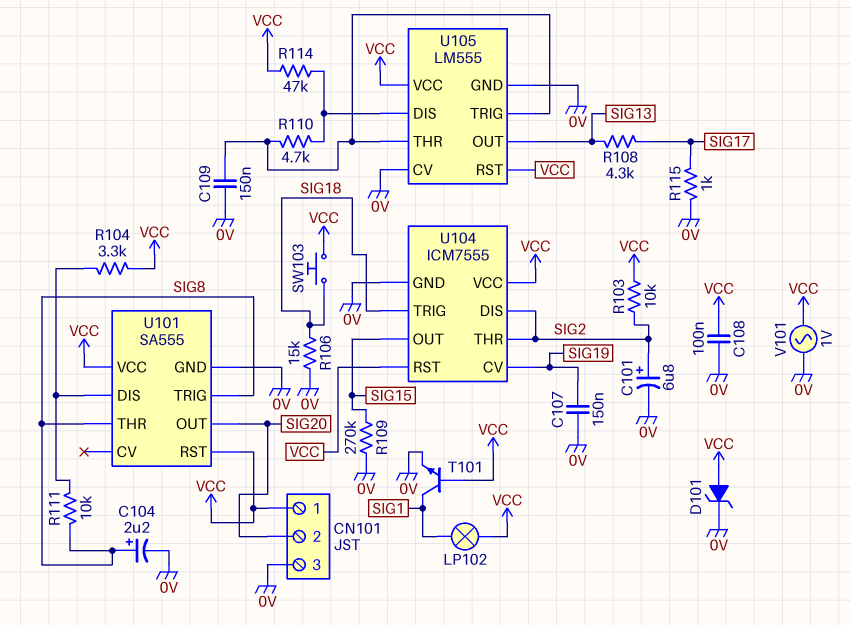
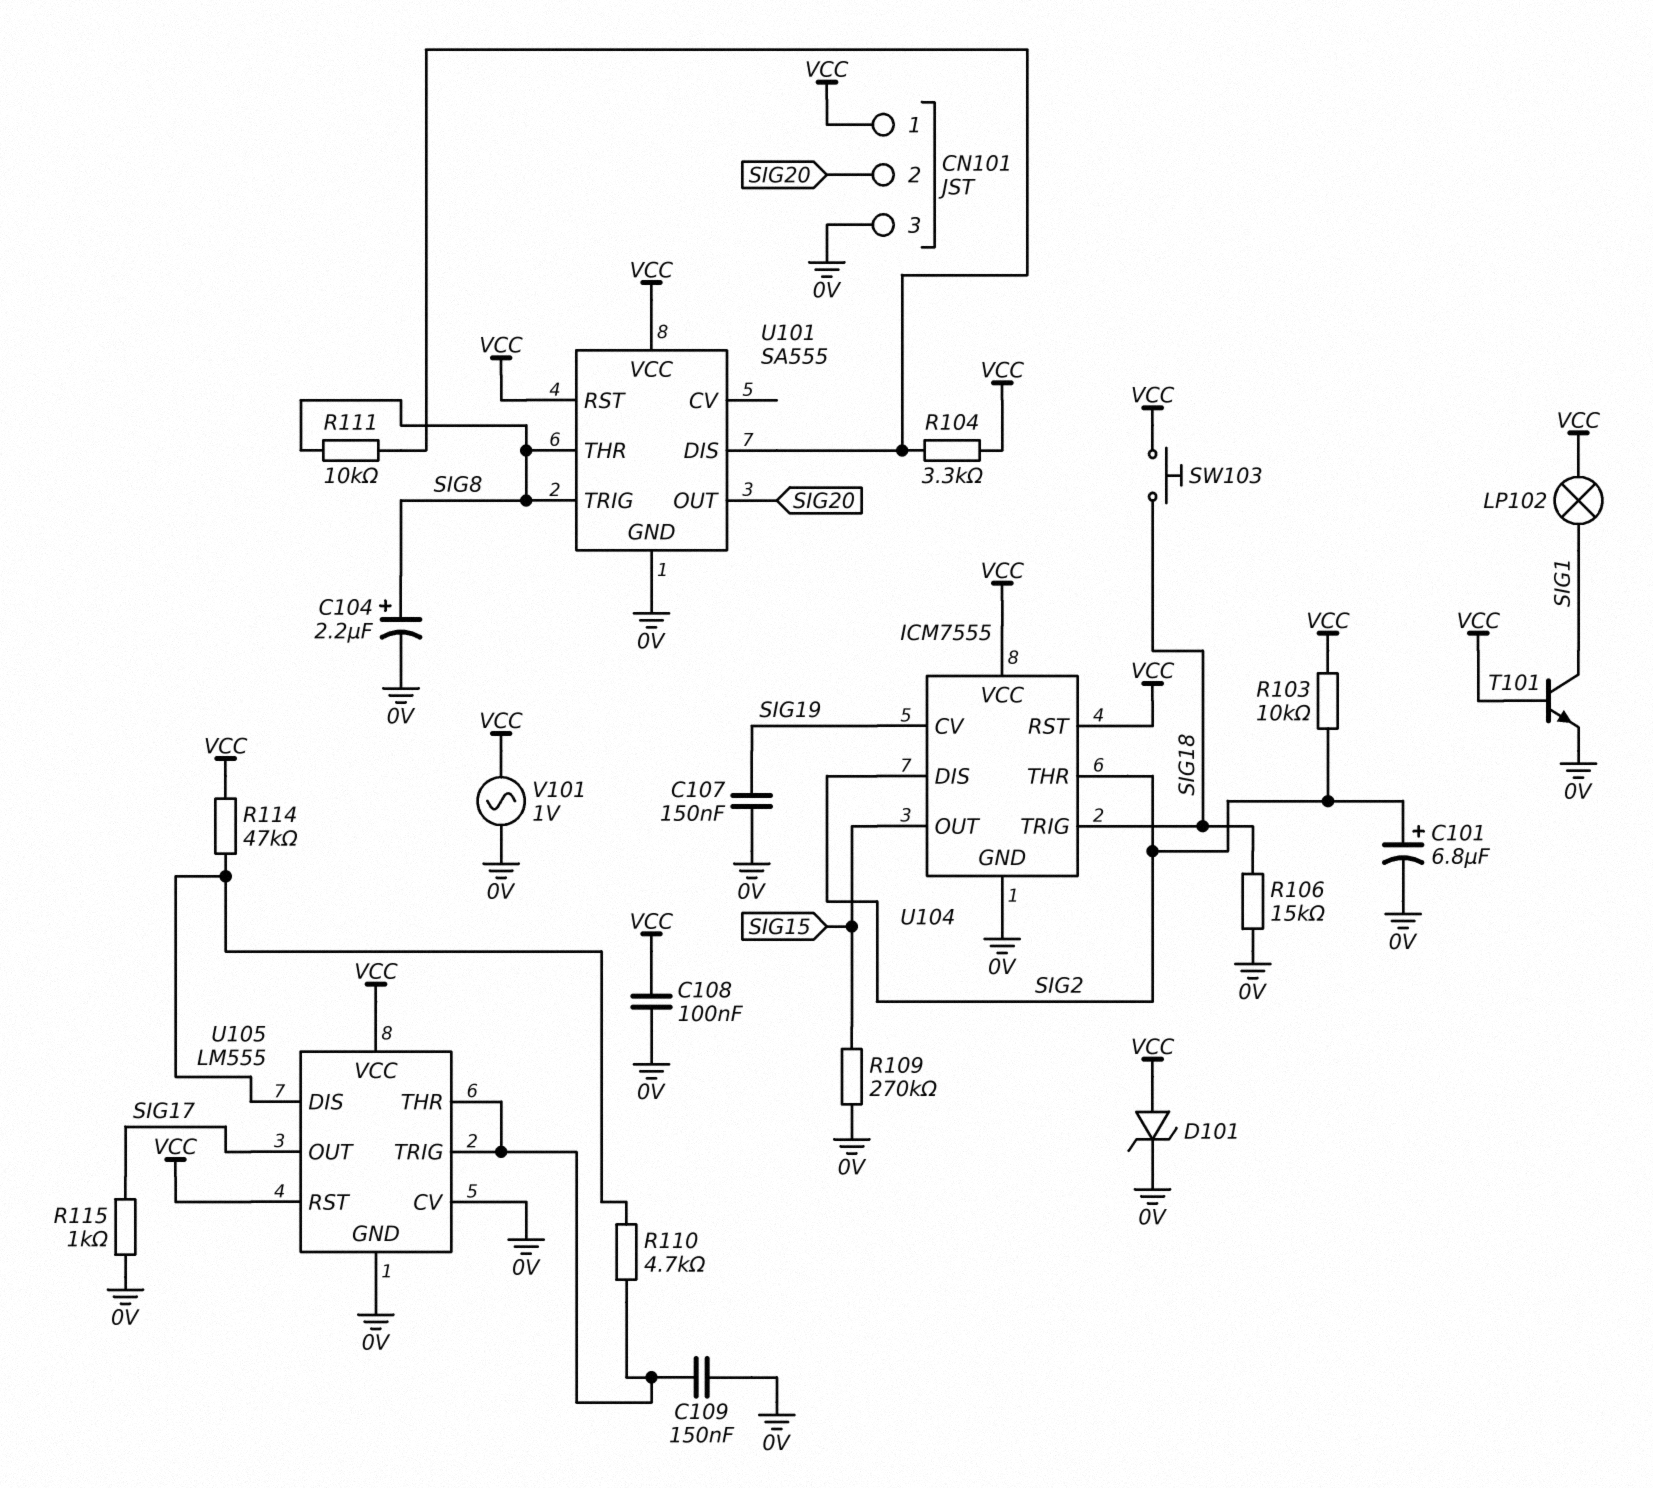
R108: 4.3k (SIG13, SIG17) -> none
U105 pin OUT: SIG13 -> SIG17

